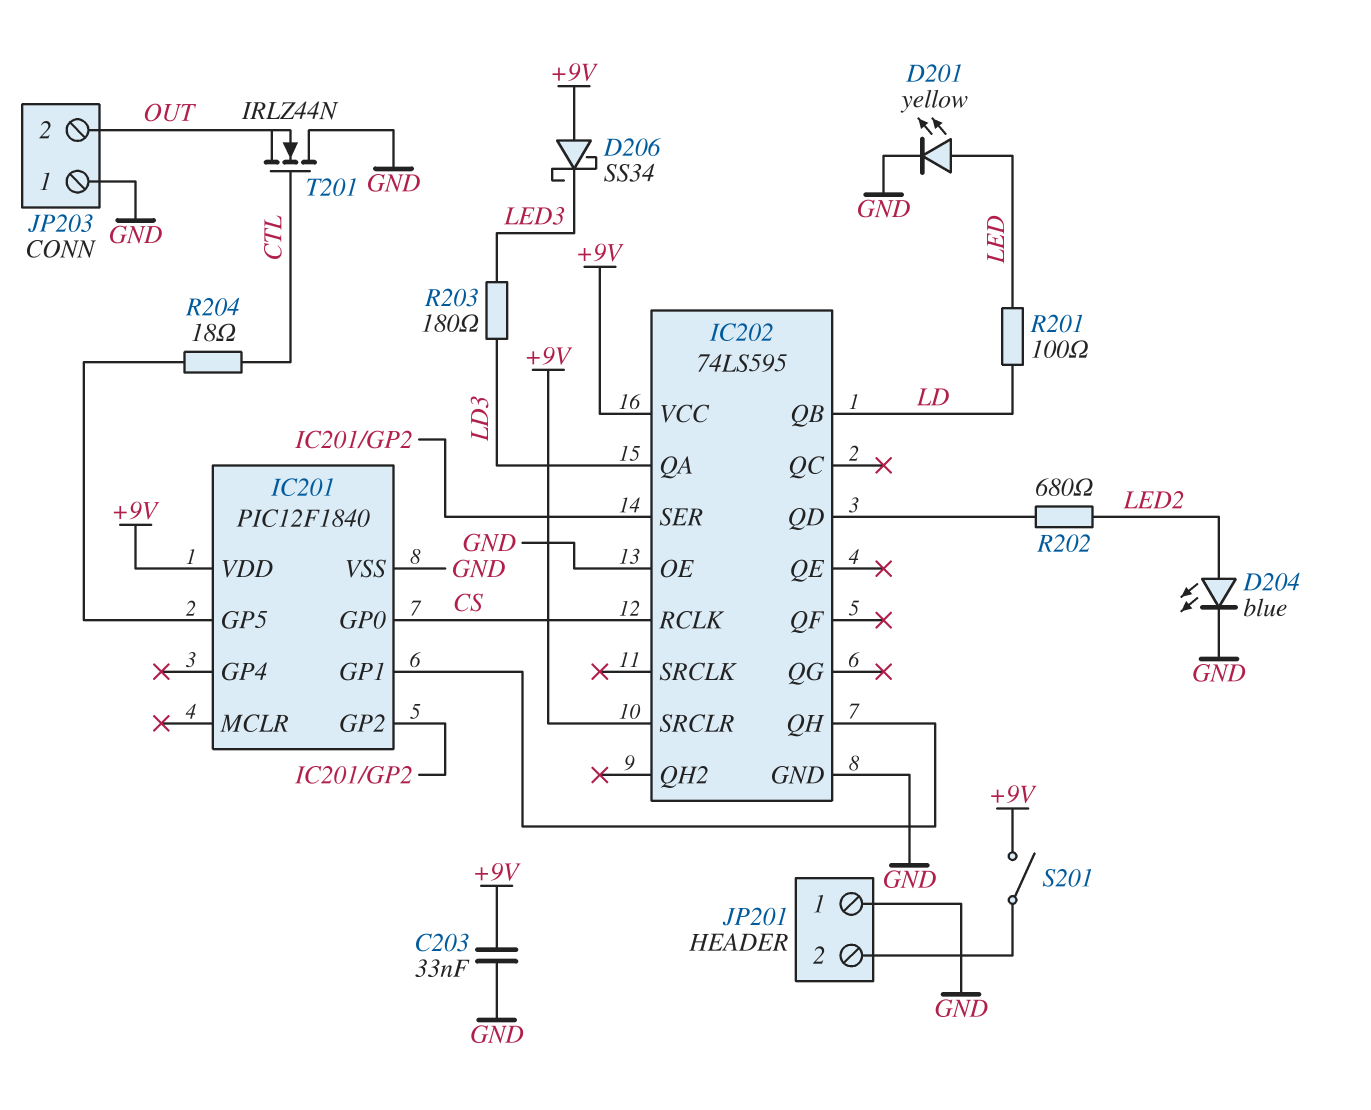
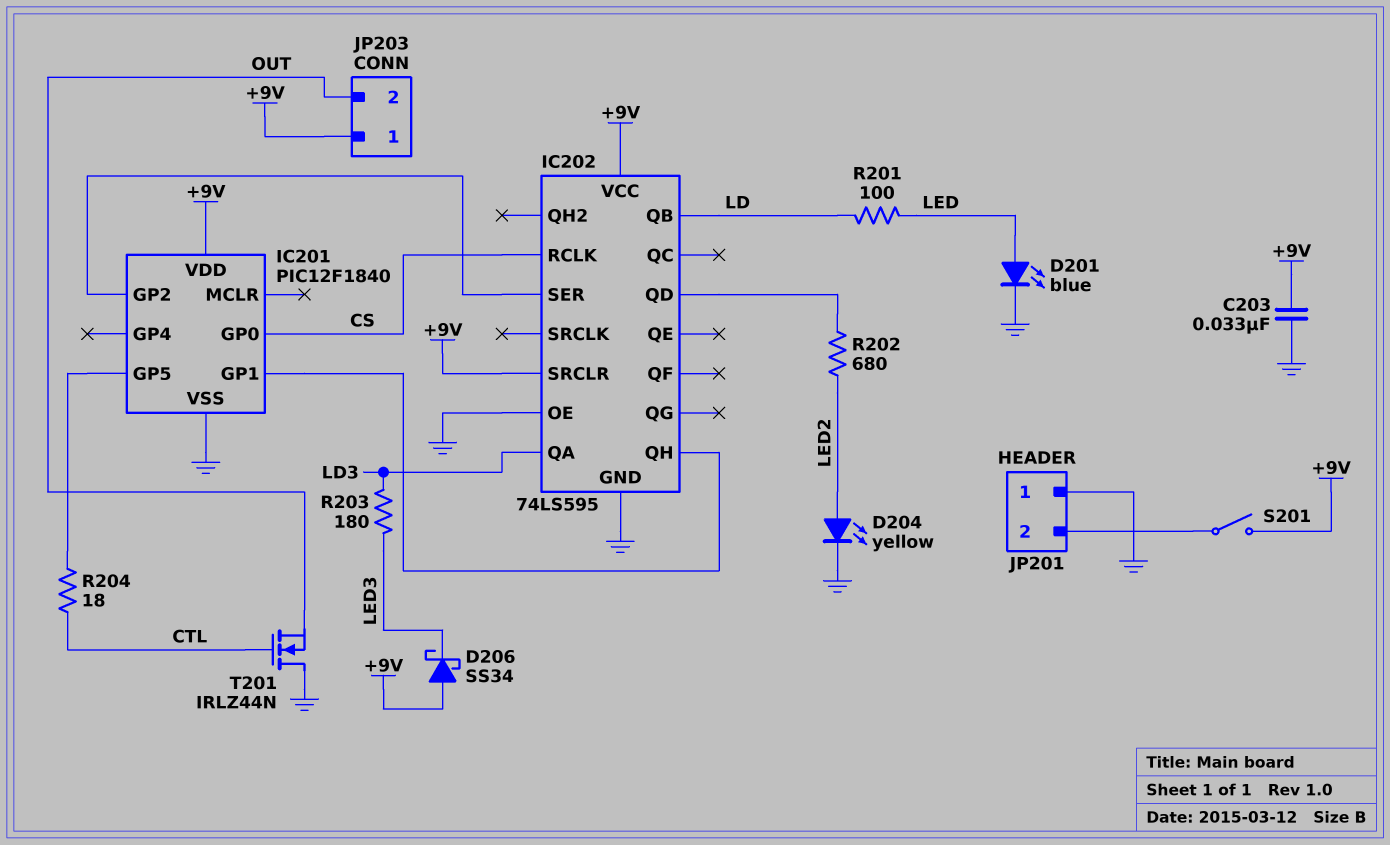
D201: LED yellow (A LED, K GND) -> LED blue (A LED, K GND)
D204: LED blue (A LED2, K GND) -> LED yellow (A LED2, K GND)
JP203 pin 1: GND -> +9V

